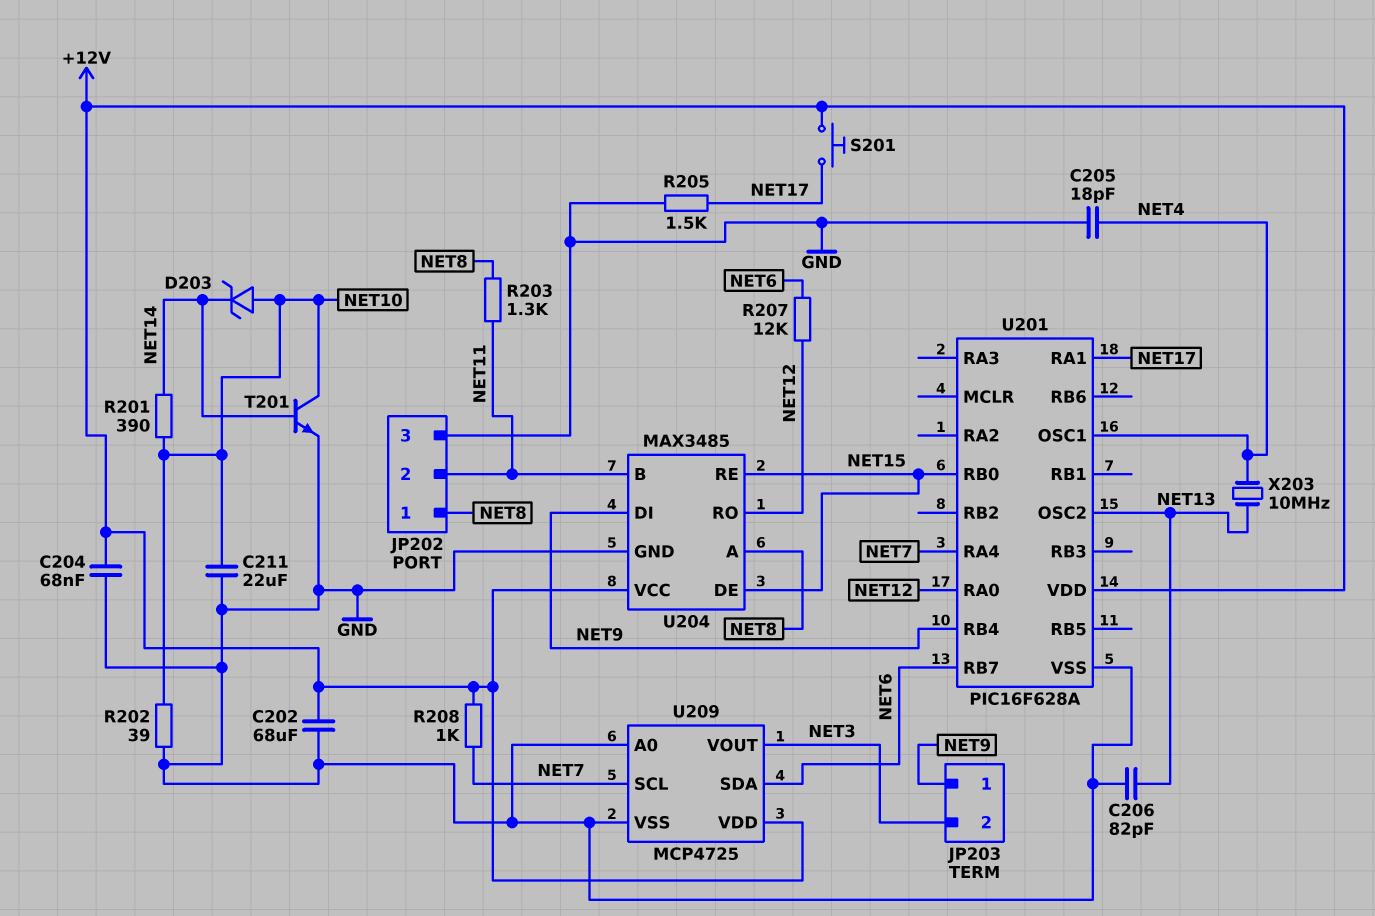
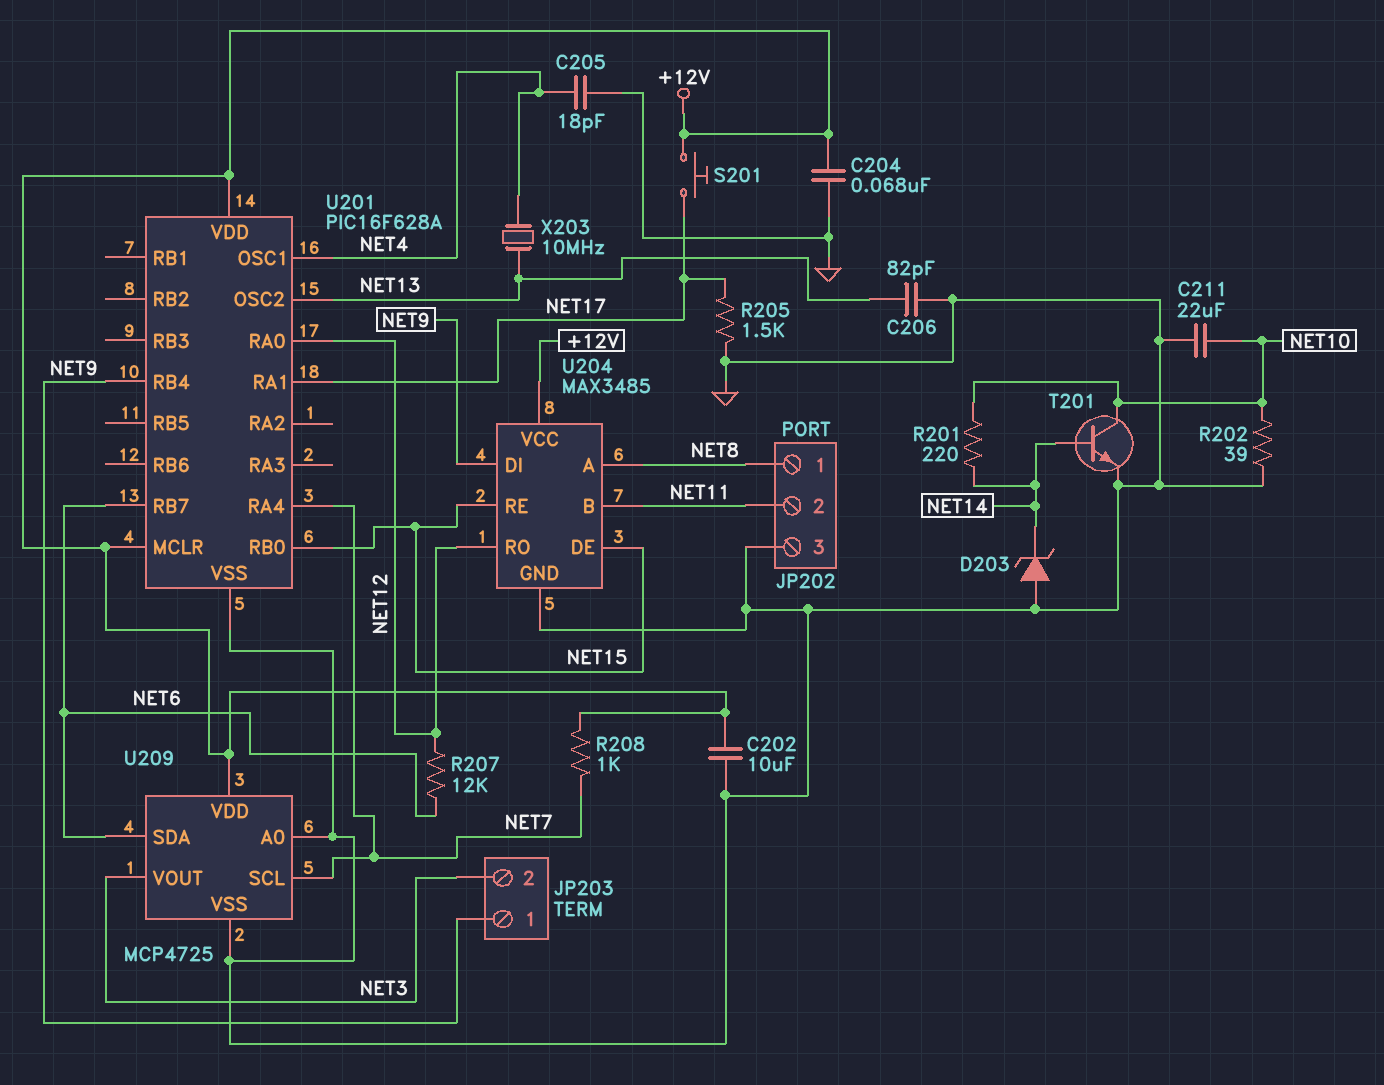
C202: 68uF (+12V, GND) -> 10uF (+12V, GND)
D203: zener (A NET10, K NET14) -> zener (A GND, K NET14)
R201: 390 (NET10, NET14) -> 220 (NET10, NET14)
R203: 1.3k (NET8, NET11) -> none
U201 pin MCLR: none -> +12V

